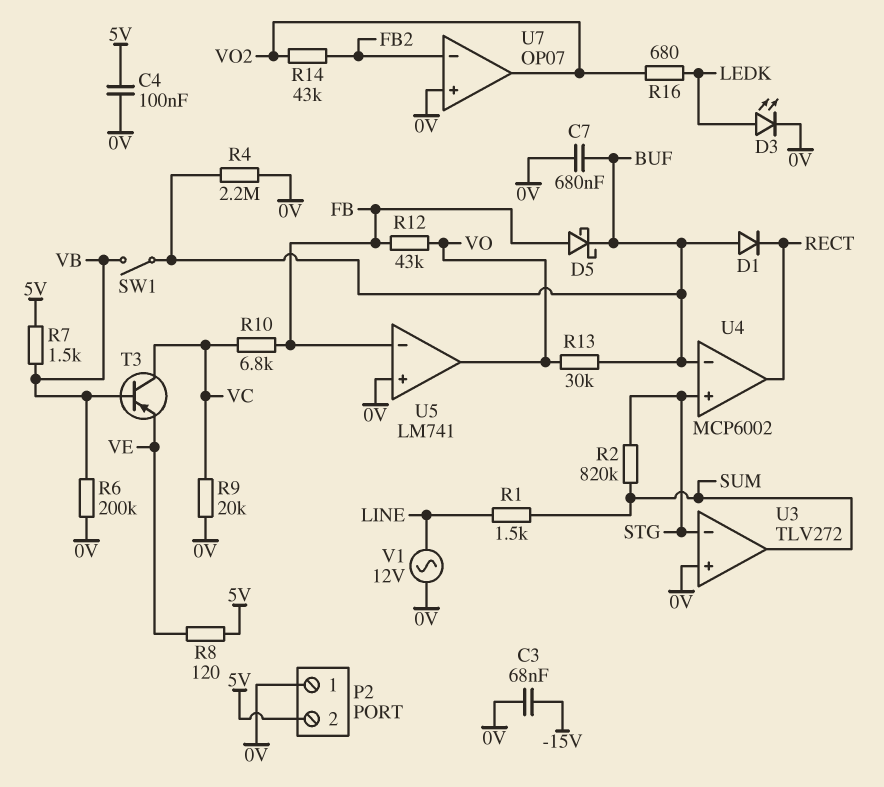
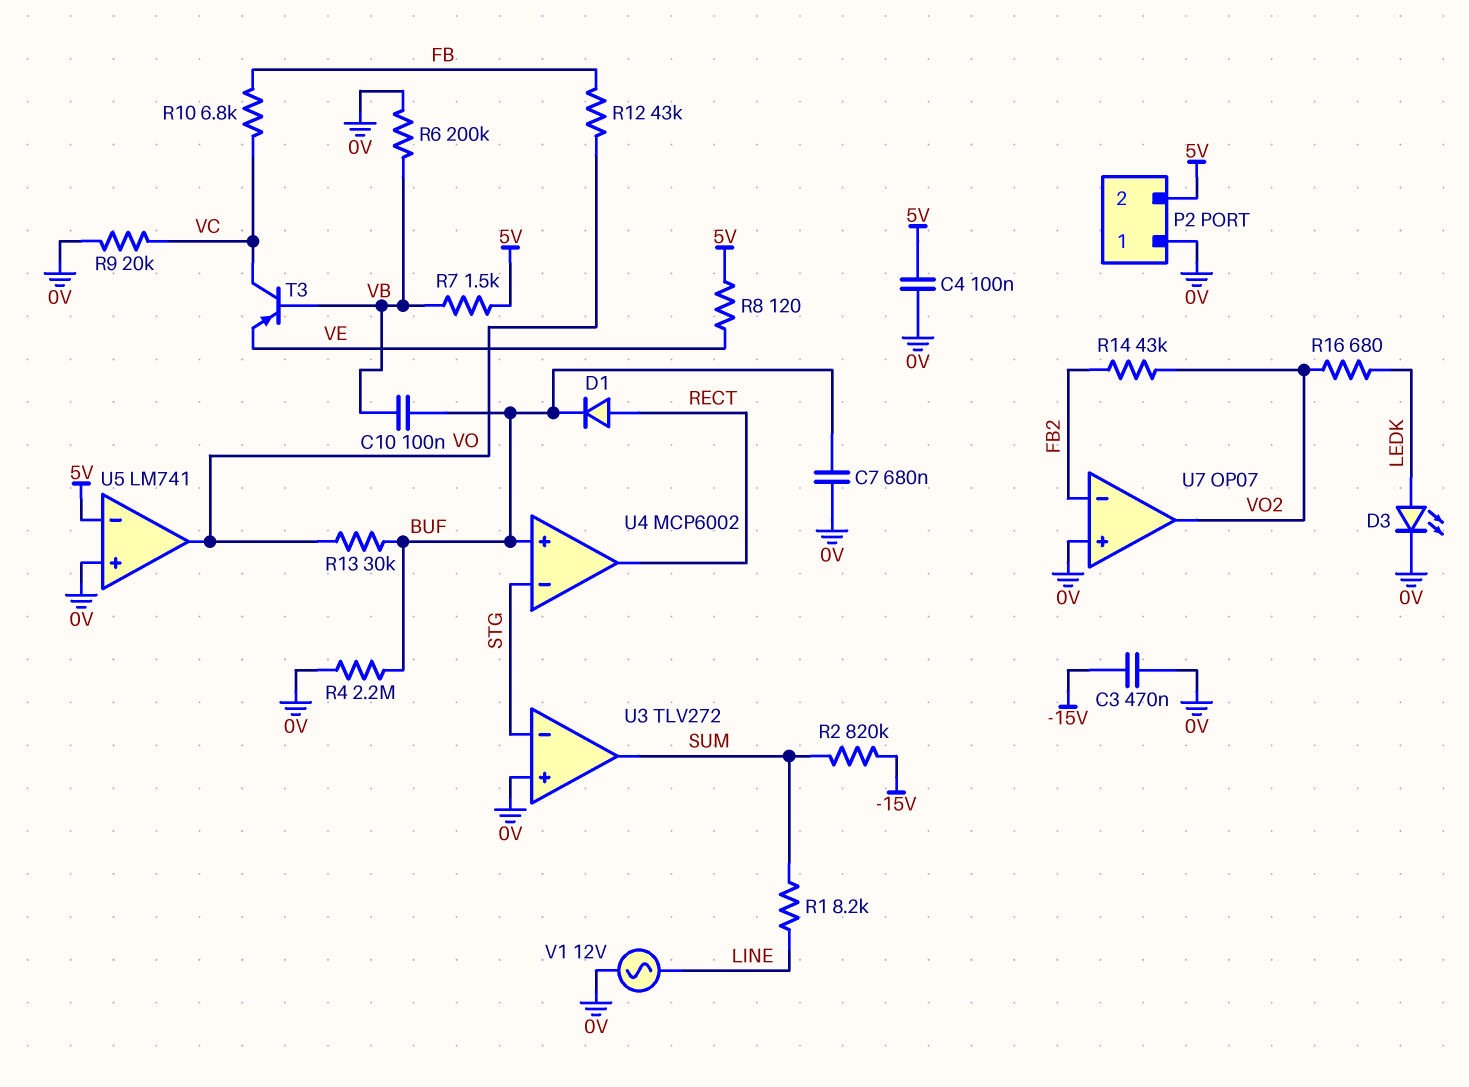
C3: 68nF (-15V, 0V) -> 470nF (-15V, 0V)
C10: none -> 100nF (BUF, VB)
D1: diode (A BUF, K RECT) -> diode (A RECT, K BUF)
D5: schottky (A FB, K BUF) -> none
R1: 1.5k (LINE, SUM) -> 8.2k (LINE, SUM)
R2: 820k (STG, SUM) -> 820k (-15V, SUM)
SW1: switch (BUF, VB) -> none
U4 pin in+: STG -> BUF
U4 pin in-: BUF -> STG
U5 pin in-: FB -> 5V

